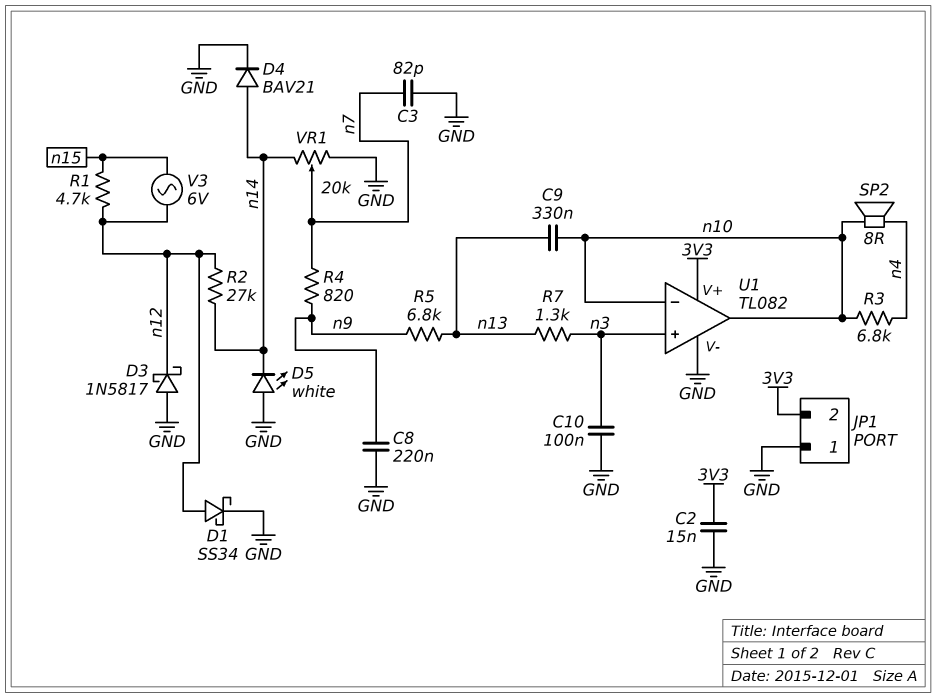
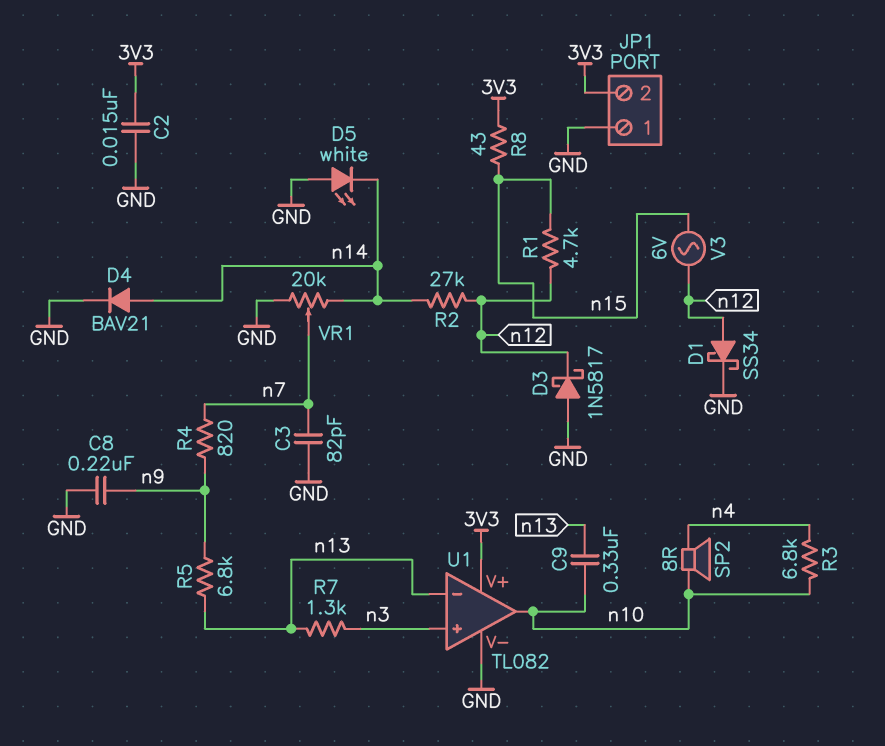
C10: 100nF (GND, n3) -> none
R8: none -> 43 (3V3, n15)
U1 pin in-: n10 -> n13

